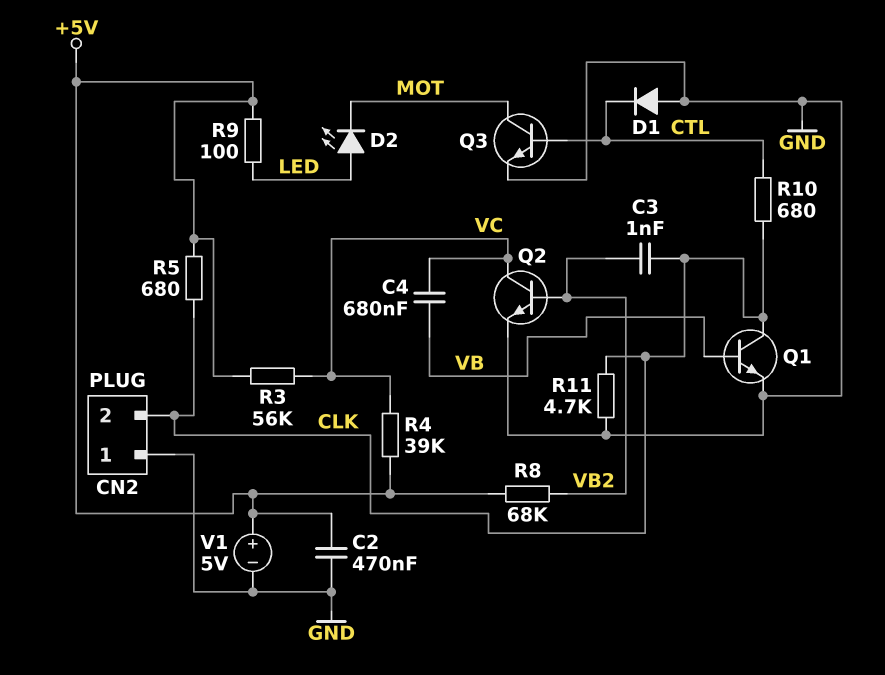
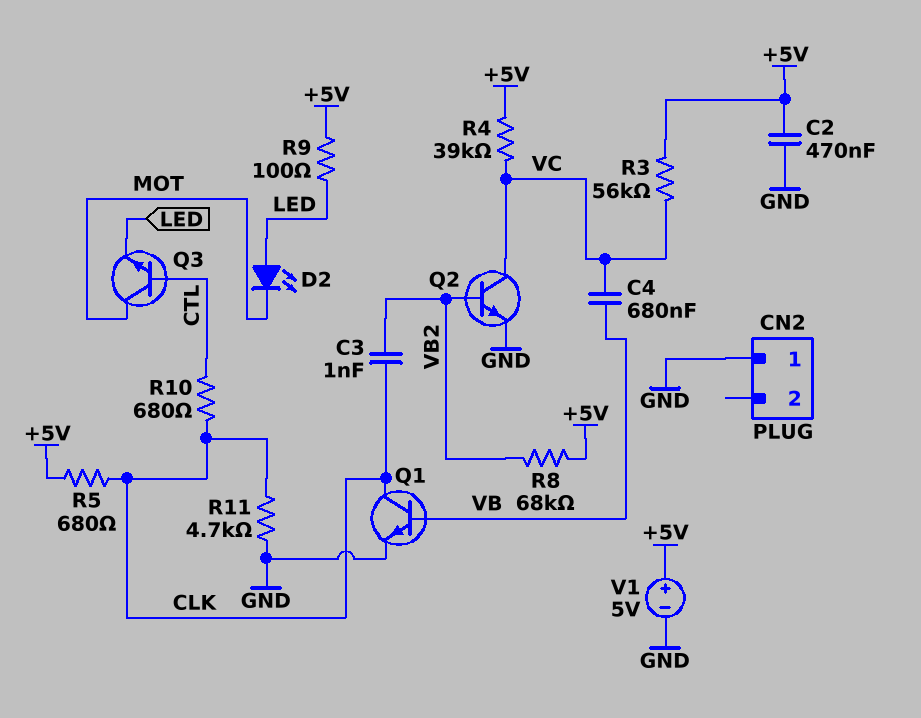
CN2 pin 2: CLK -> none
D1: diode (A GND, K CTL) -> none
Q3: NPN (B CTL, C MOT, E GND) -> NPN (B CTL, C MOT, E LED)

